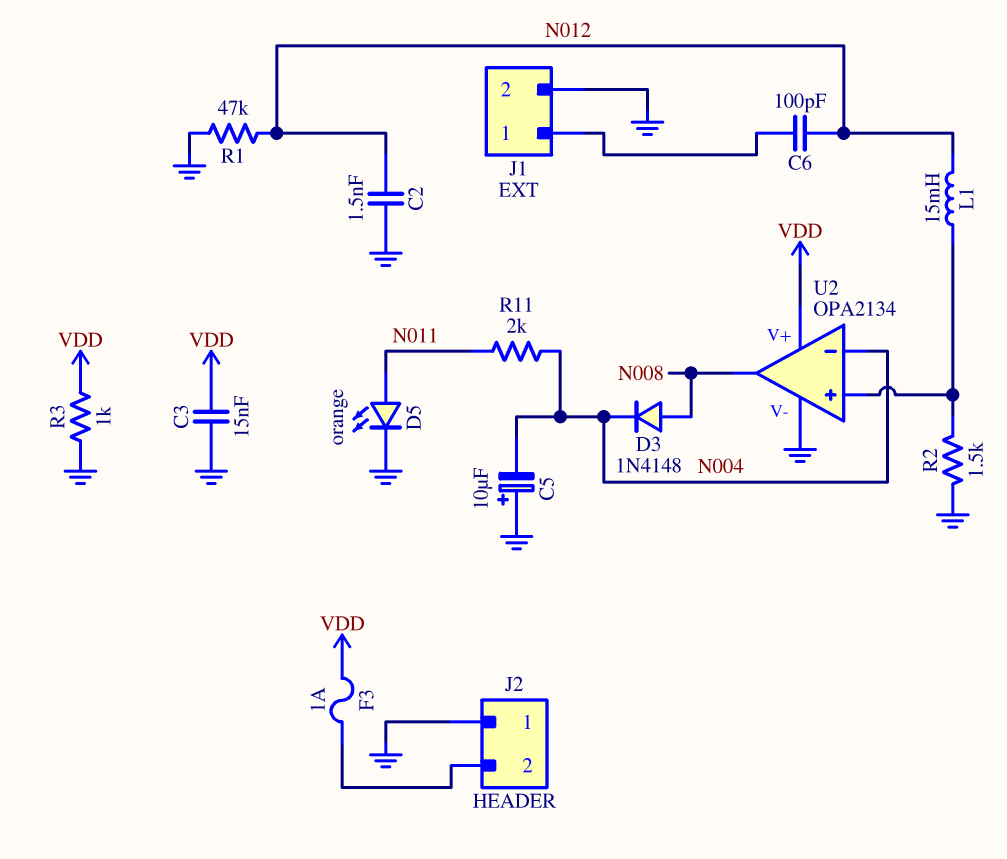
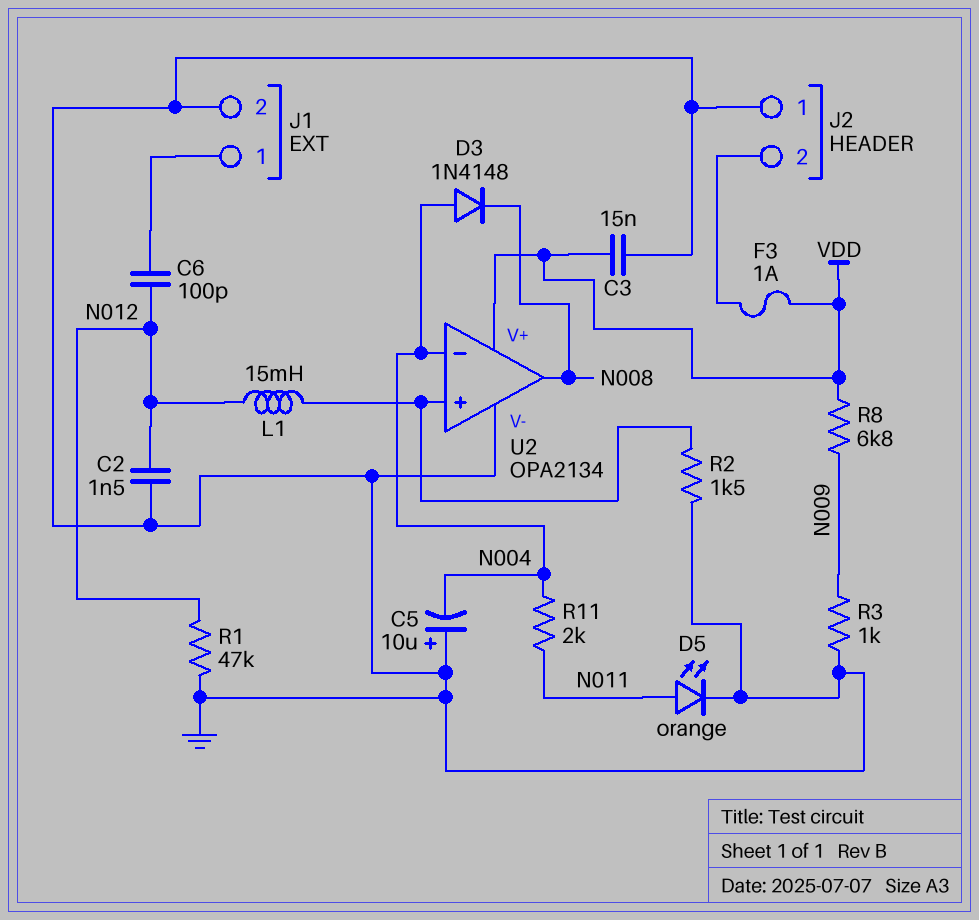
D3: diode 1N4148 (A N008, K N004) -> diode 1N4148 (A N004, K N008)
R3: 1k (GND, VDD) -> 1k (GND, N009)
R8: none -> 6.8k (N009, VDD)

